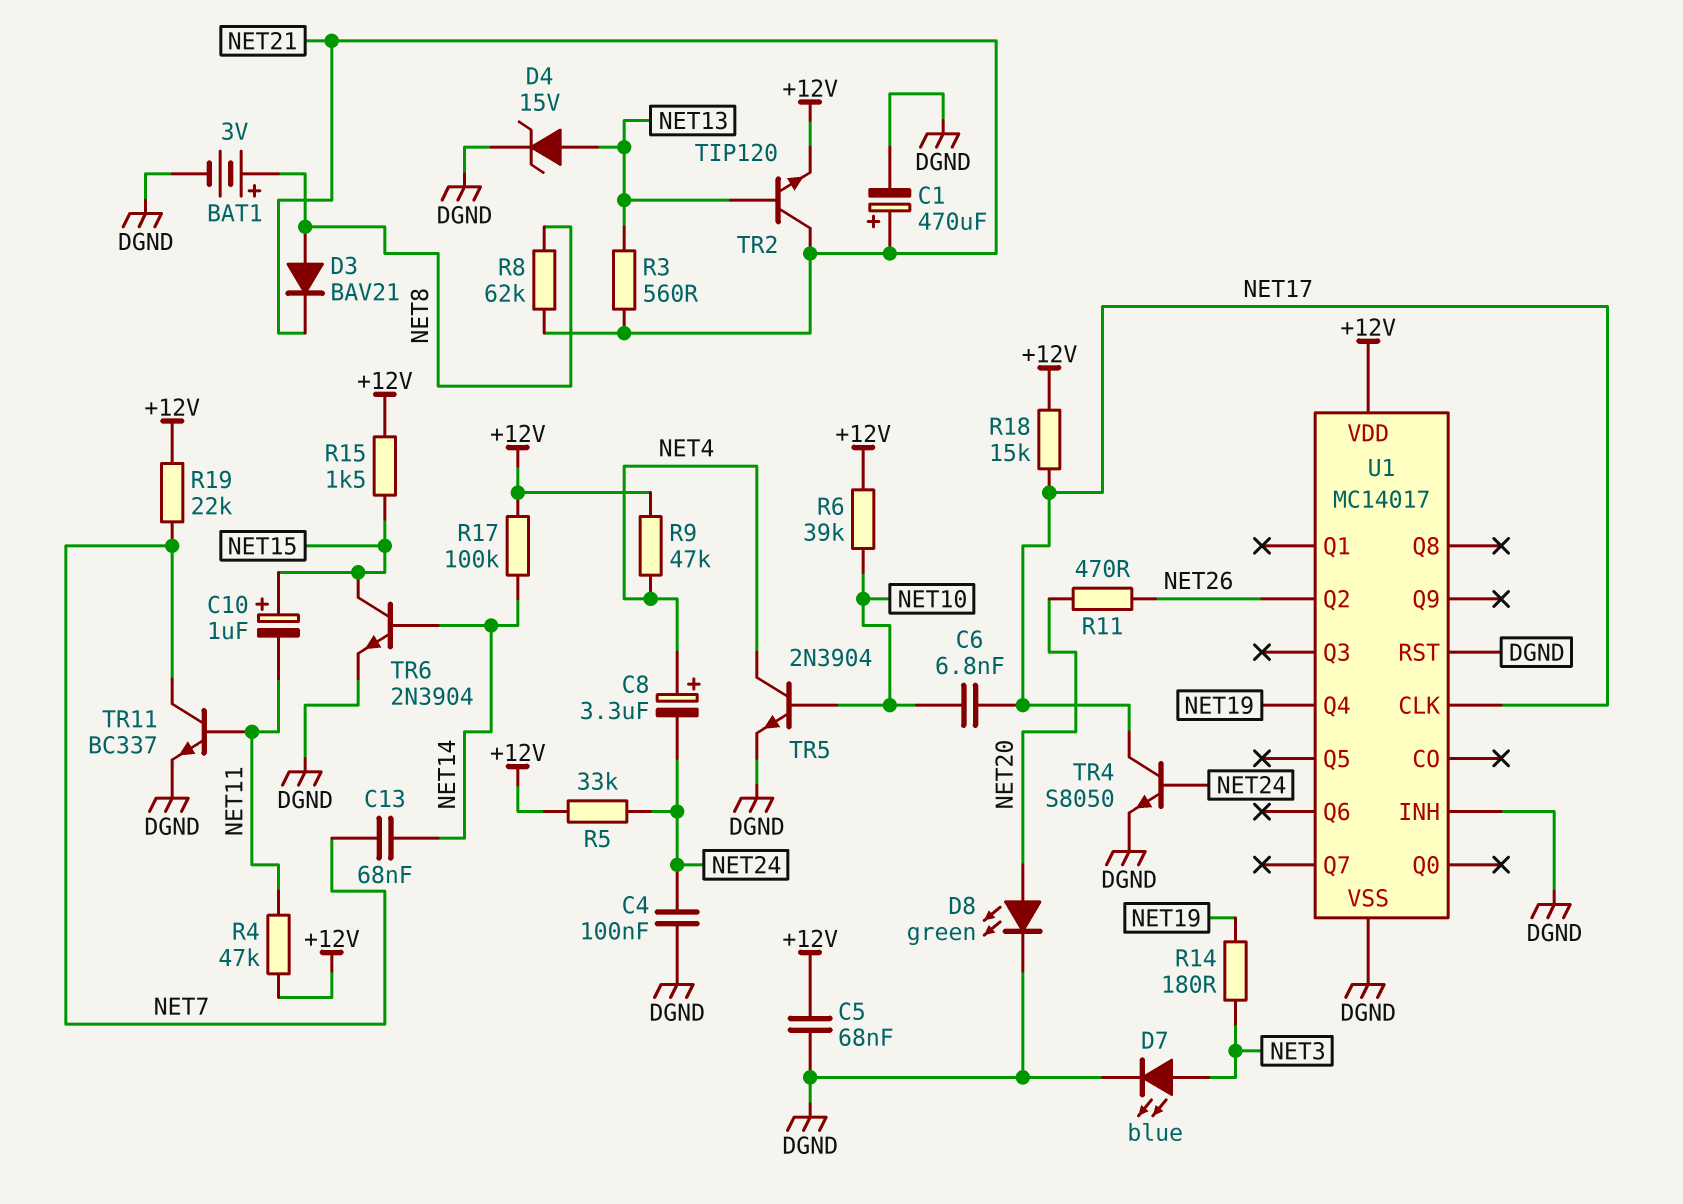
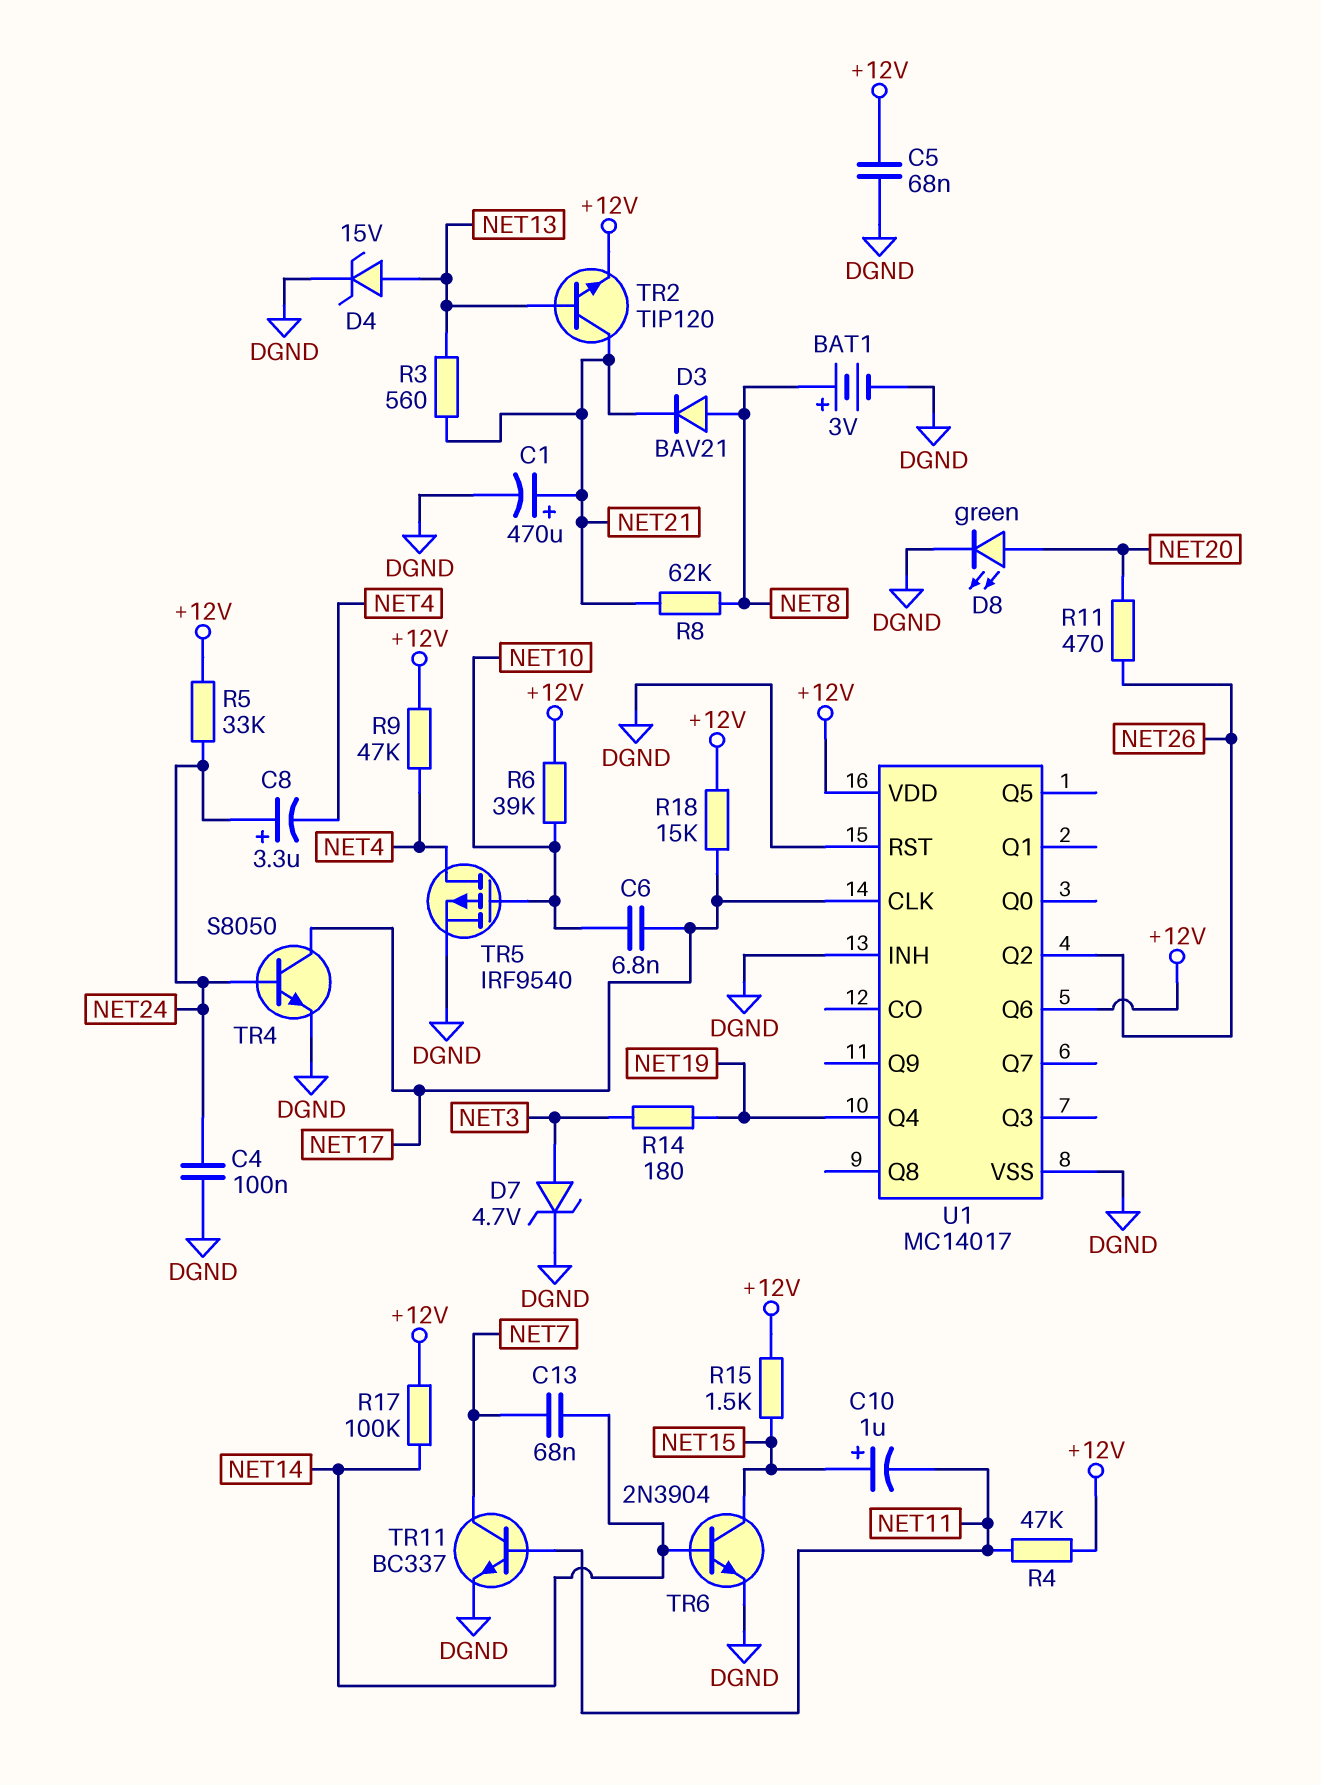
C8: 3.3uF (plus NET4, minus NET24) -> 3.3uF (plus NET24, minus NET4)
D7: LED blue (A NET3, K DGND) -> zener 4.7V (A NET3, K DGND)
R19: 22k (+12V, NET7) -> none
TR5: NPN 2N3904 (B NET10, C NET4, E DGND) -> PMOS IRF9540 (G NET10, D NET4, S DGND)
U1 pin Q6: none -> +12V

